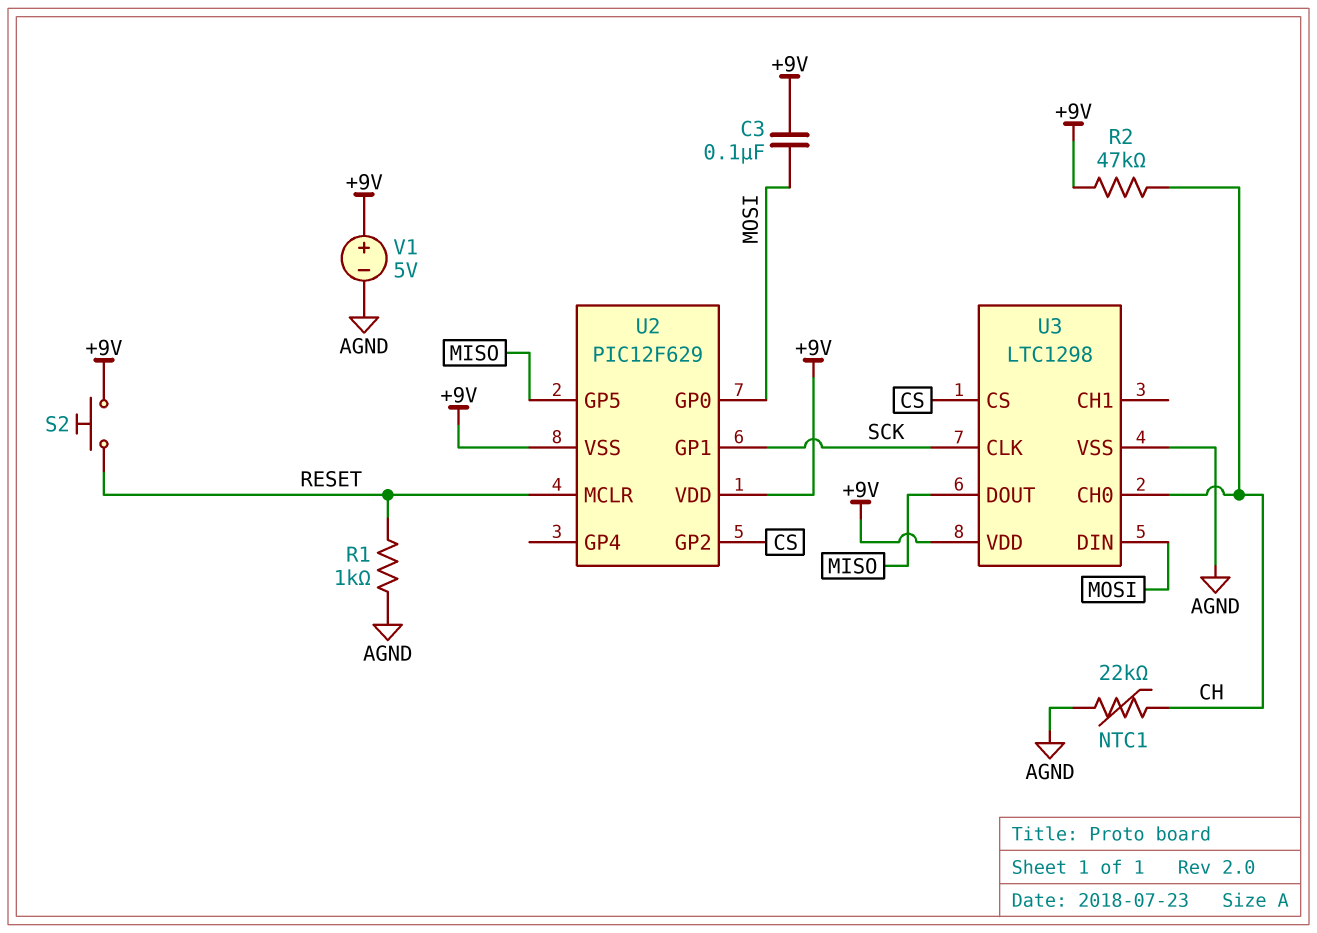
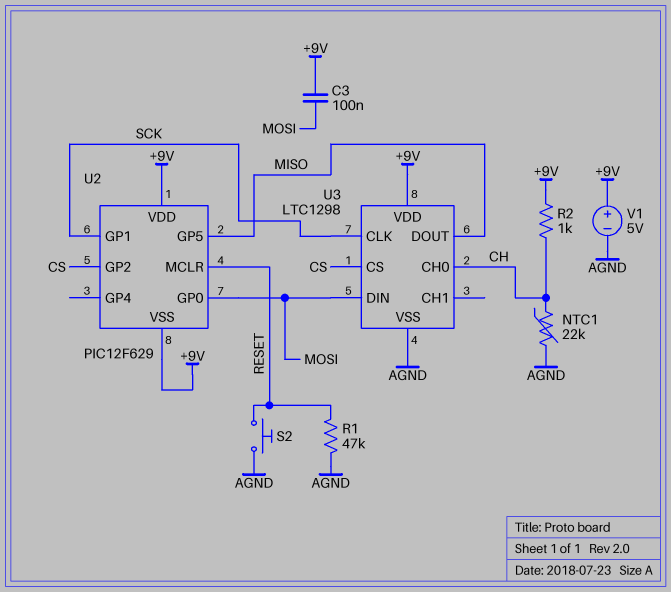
R1: 1k (AGND, RESET) -> 47k (AGND, RESET)
R2: 47k (+9V, CH) -> 1k (+9V, CH)
S2: button (+9V, RESET) -> button (AGND, RESET)

